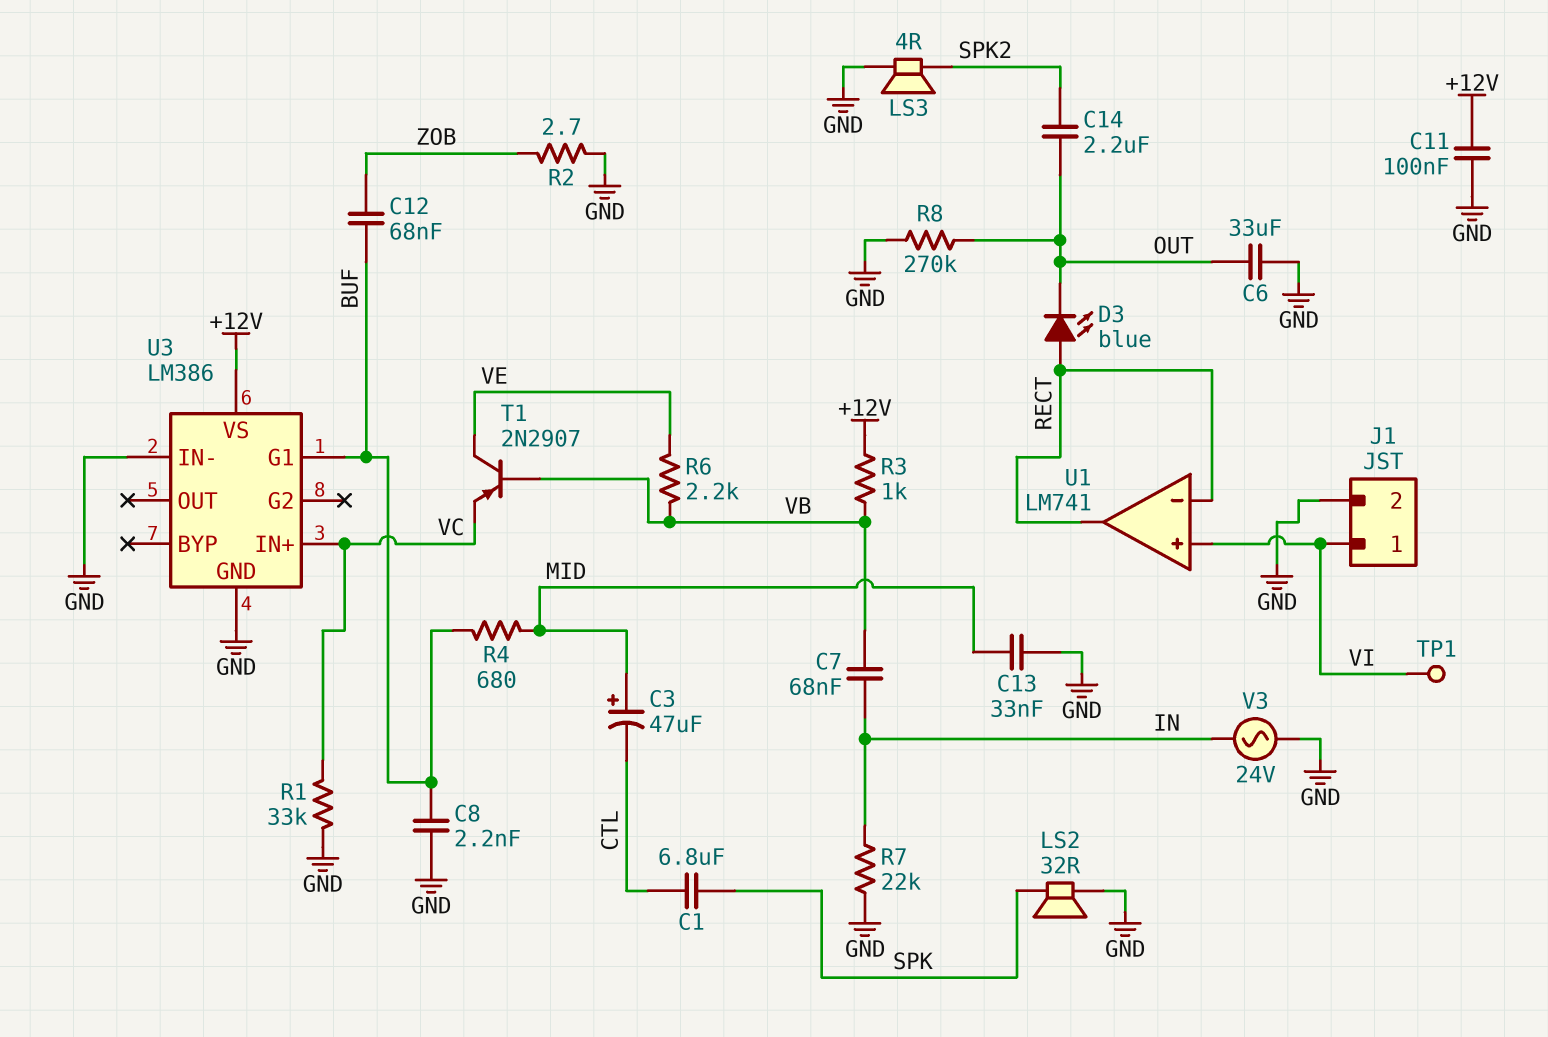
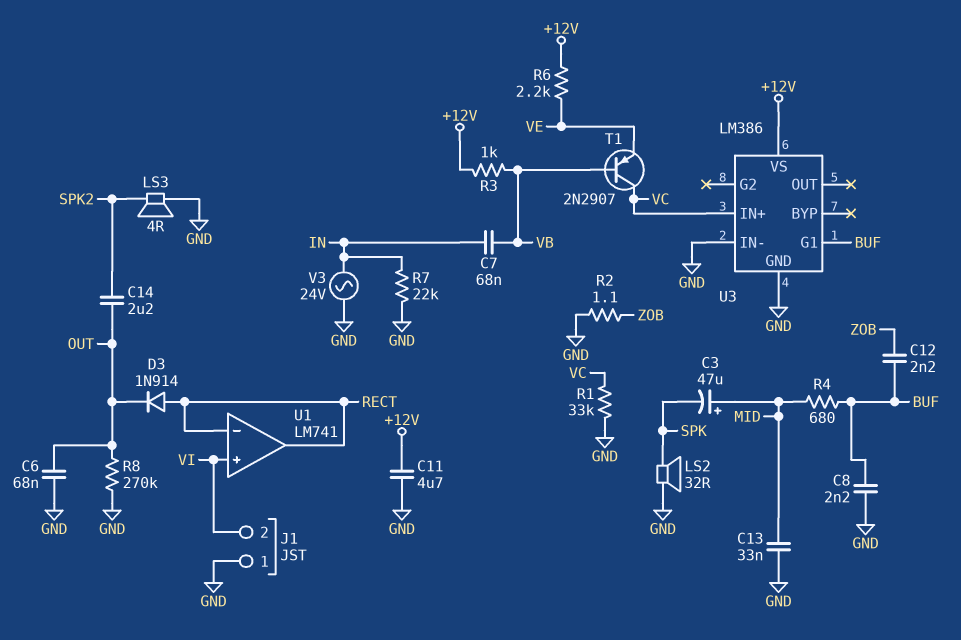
C1: 6.8uF (CTL, SPK) -> none
C3: 47uF (plus MID, minus CTL) -> 47uF (plus MID, minus SPK)
C6: 33uF (GND, OUT) -> 68nF (GND, OUT)
C11: 100nF (+12V, GND) -> 4.7uF (+12V, GND)
C12: 68nF (BUF, ZOB) -> 2.2nF (BUF, ZOB)
D3: LED blue (A RECT, K OUT) -> diode 1N914 (A RECT, K OUT)
J1 pin 1: VI -> GND
J1 pin 2: GND -> VI
R2: 2.7 (GND, ZOB) -> 1.1 (GND, ZOB)
R6: 2.2k (VB, VE) -> 2.2k (+12V, VE)
T1: PNP 2N2907 (B VB, C VE, E VC) -> PNP 2N2907 (B VB, C VC, E VE)
TP1: test point (VI) -> none

